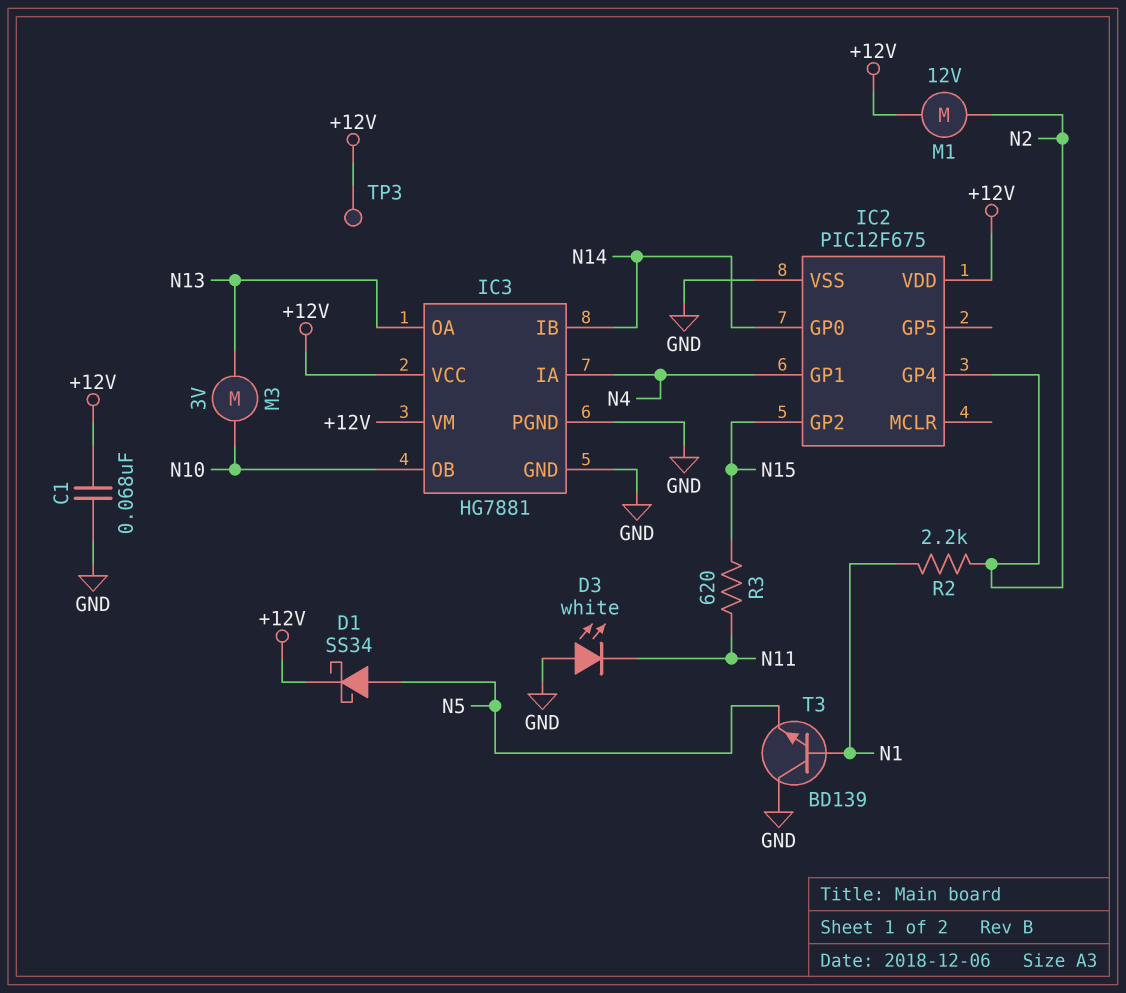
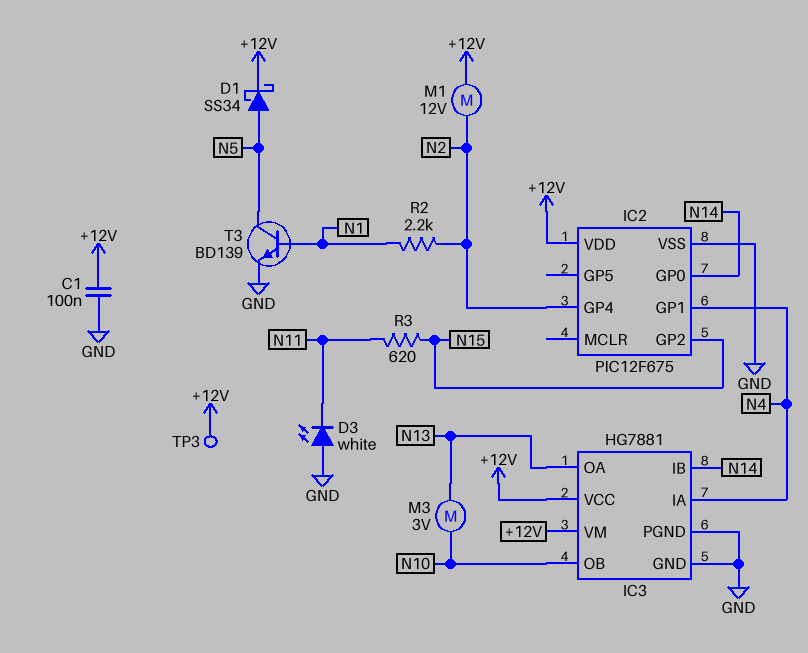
C1: 68nF (+12V, GND) -> 100nF (+12V, GND)
T3: NPN BD139 (B N1, C GND, E N5) -> NPN BD139 (B N1, C N5, E GND)

